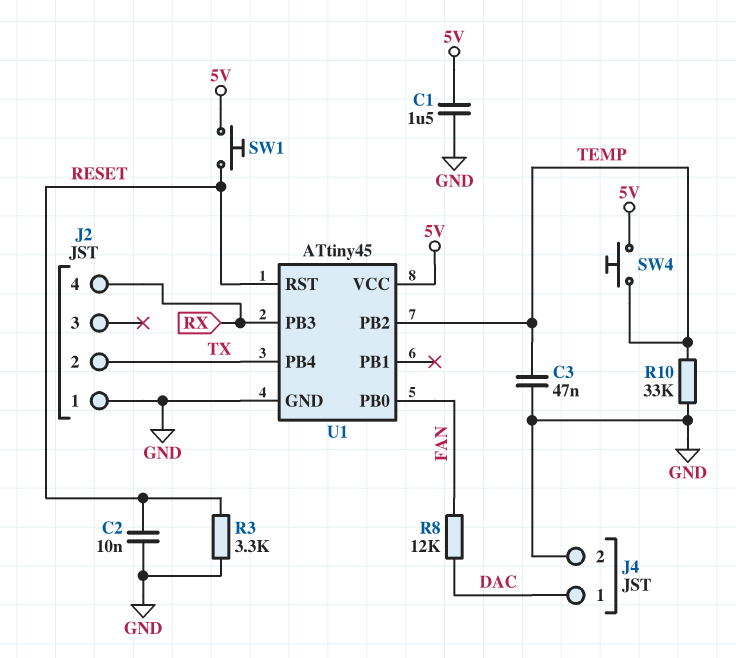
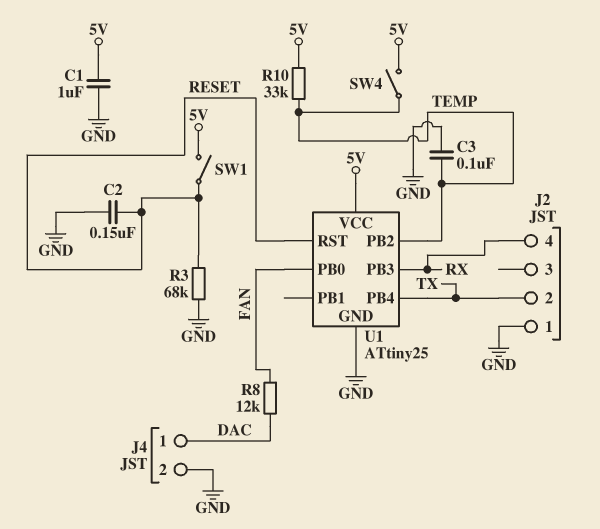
C1: 1.5uF (5V, GND) -> 1uF (5V, GND)
C2: 10nF (GND, RESET) -> 150nF (GND, RESET)
C3: 47nF (GND, TEMP) -> 100nF (GND, TEMP)
R3: 3.3k (GND, RESET) -> 68k (GND, RESET)
R10: 33k (GND, TEMP) -> 33k (5V, TEMP)
SW1: button (5V, RESET) -> switch (5V, RESET)
SW4: button (5V, TEMP) -> switch (5V, TEMP)
U1: ATtiny45 -> ATtiny25

